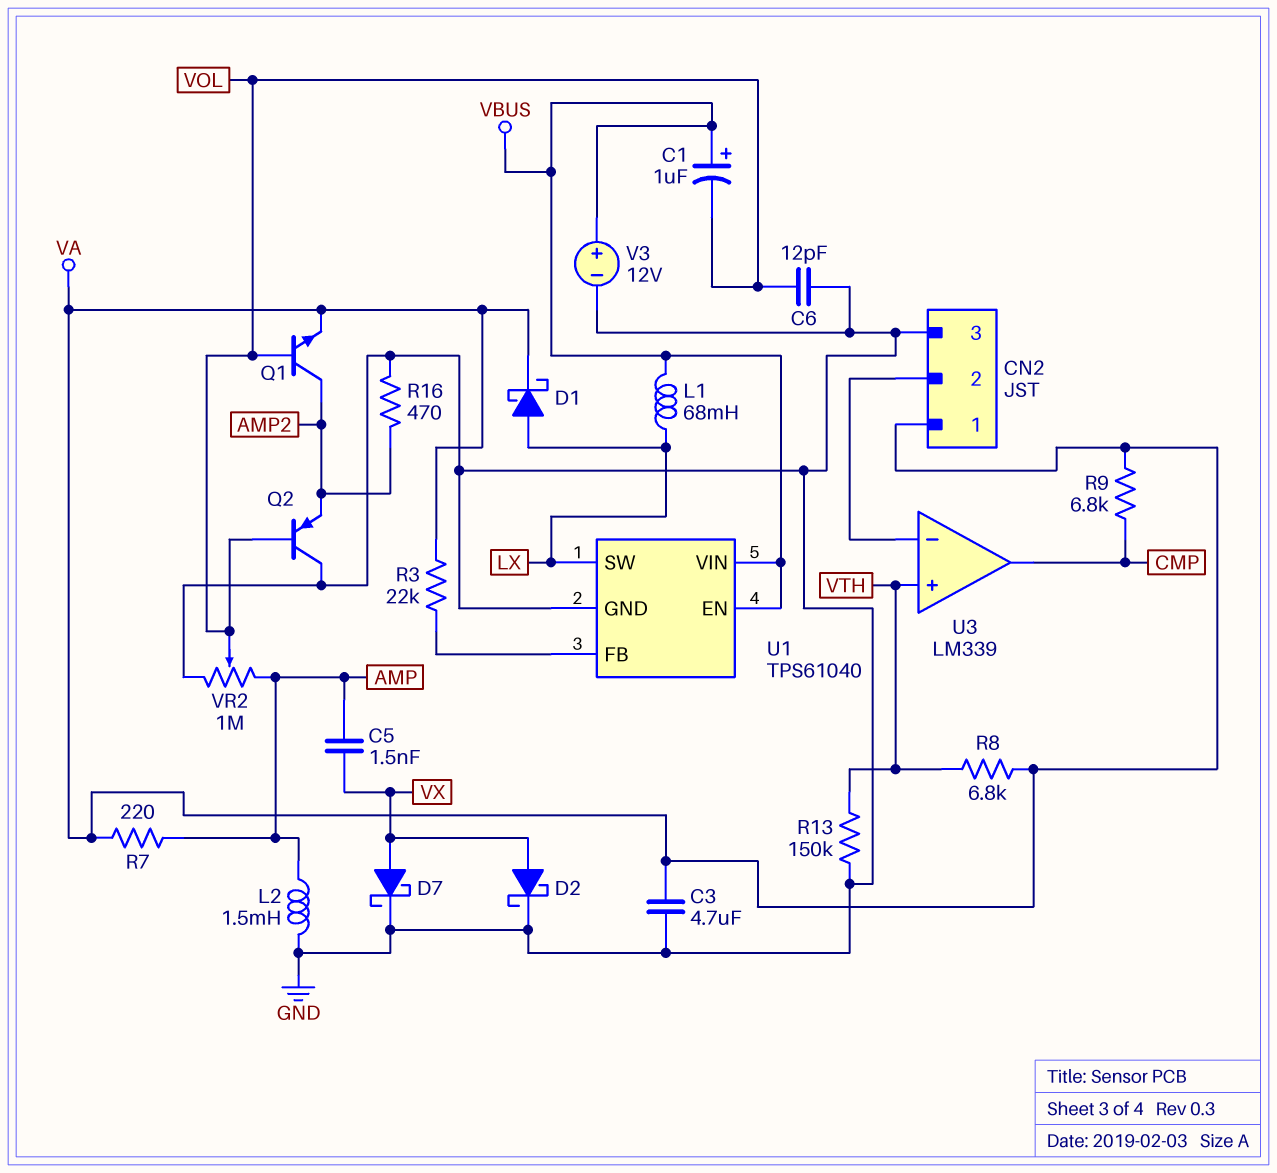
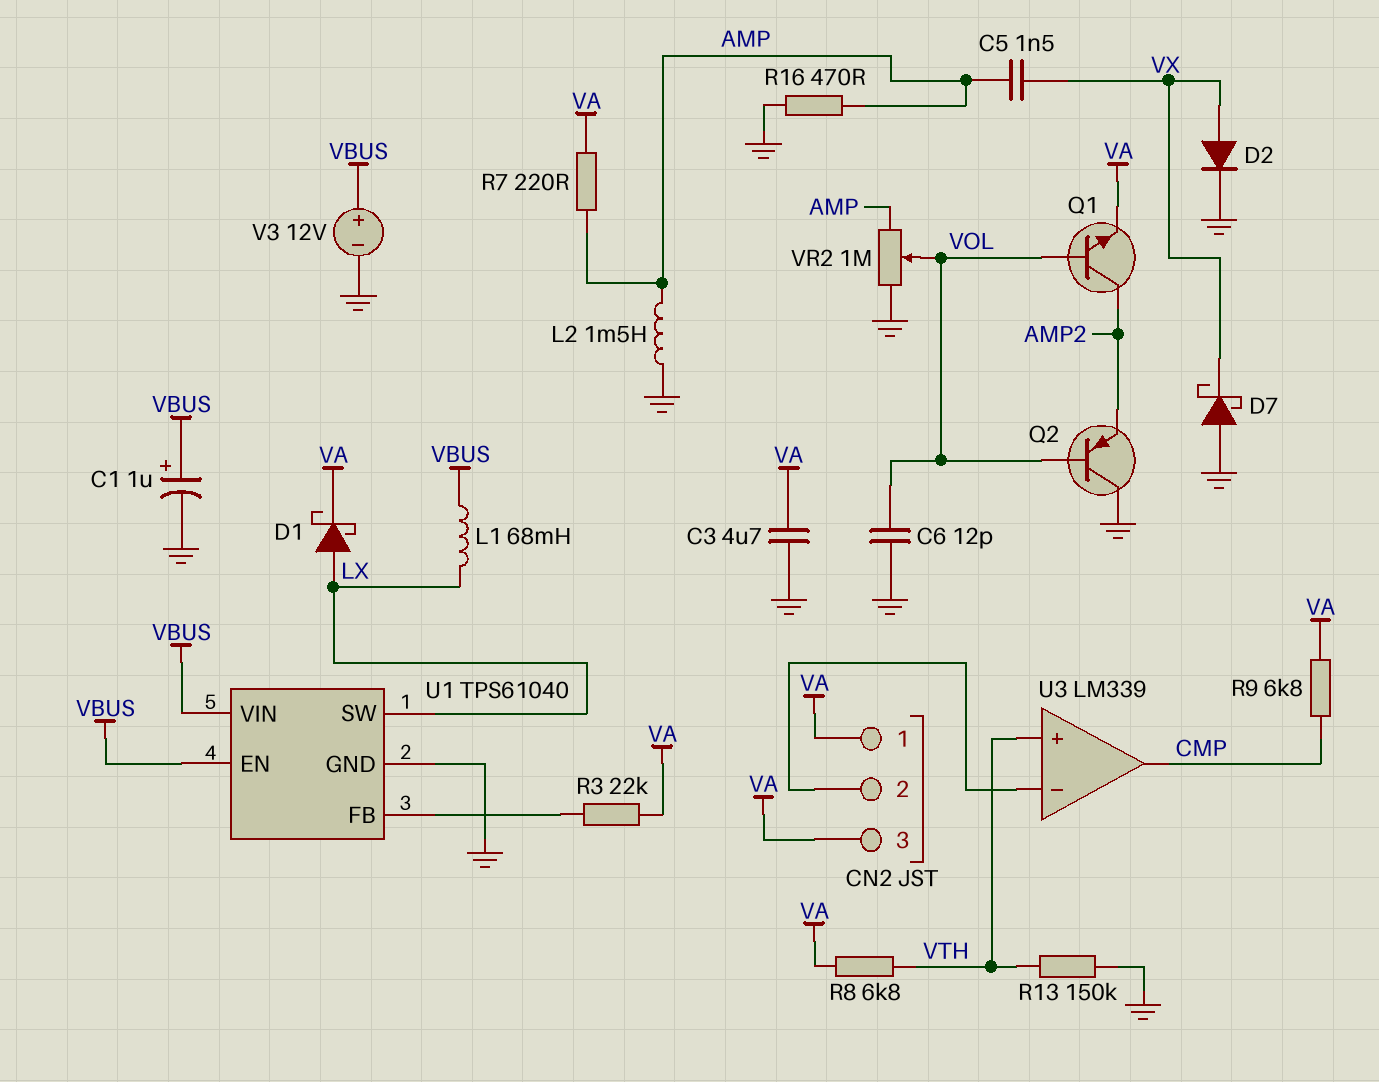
C1: 1uF (plus VBUS, minus VOL) -> 1uF (plus VBUS, minus GND)
CN2 pin 3: GND -> VA
D2: schottky (A VX, K GND) -> diode (A VX, K GND)
D7: schottky (A VX, K GND) -> schottky (A GND, K VX)
R16: 470 (AMP2, GND) -> 470 (AMP, GND)

